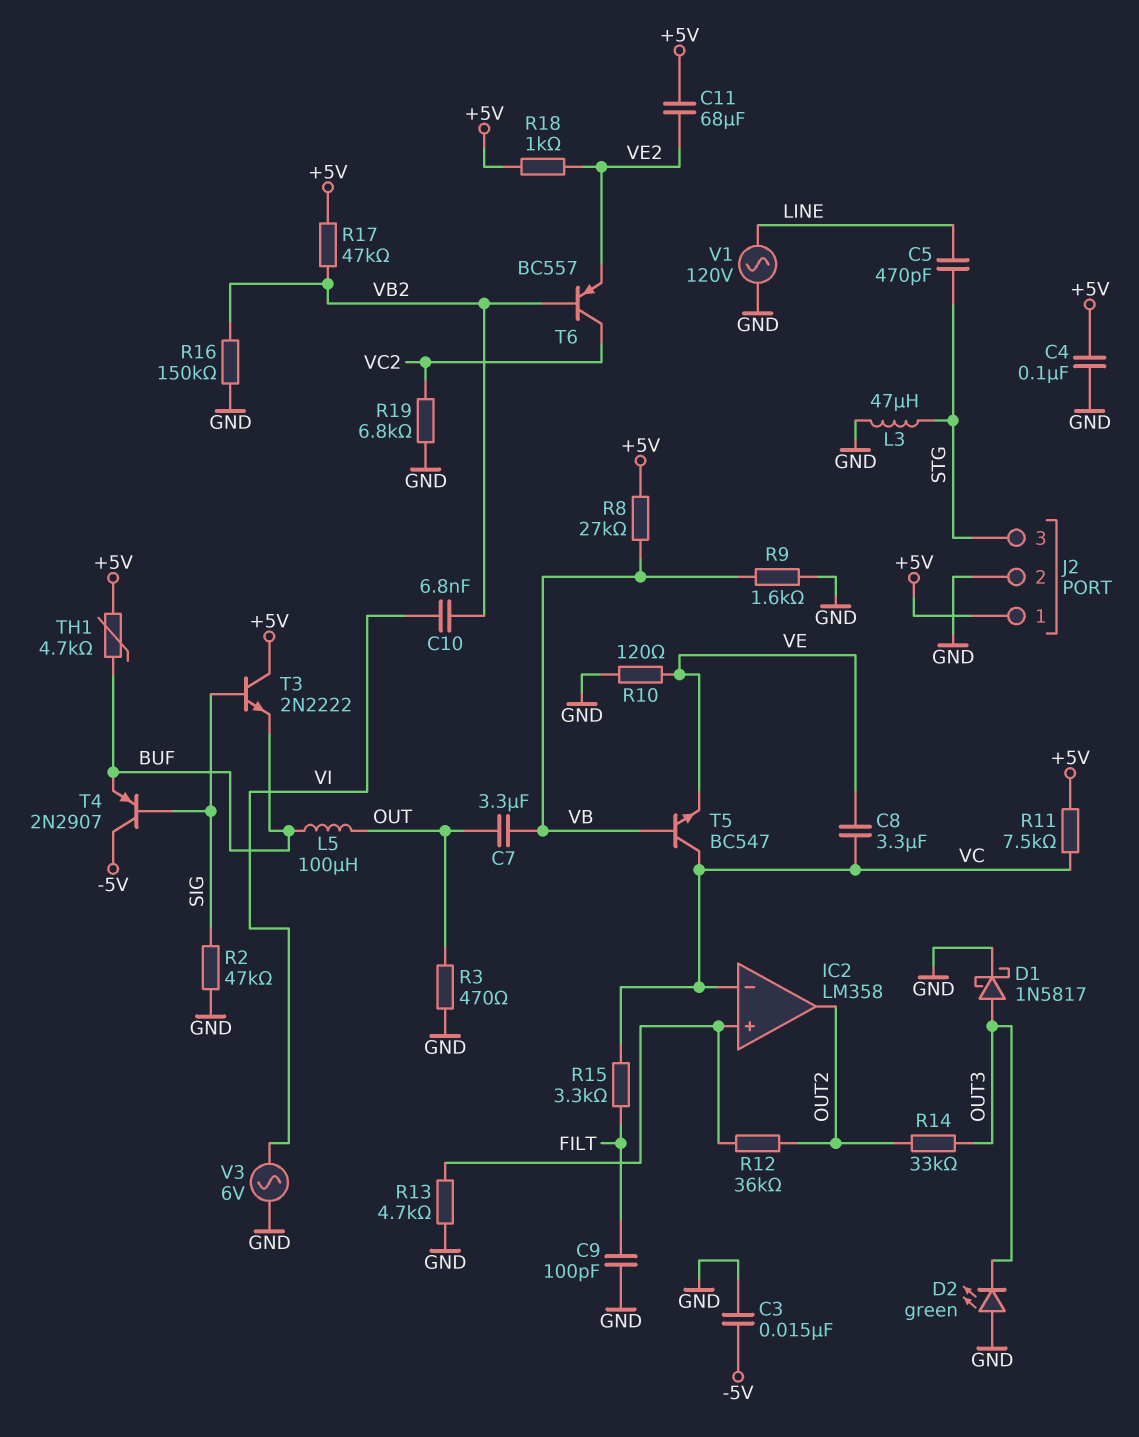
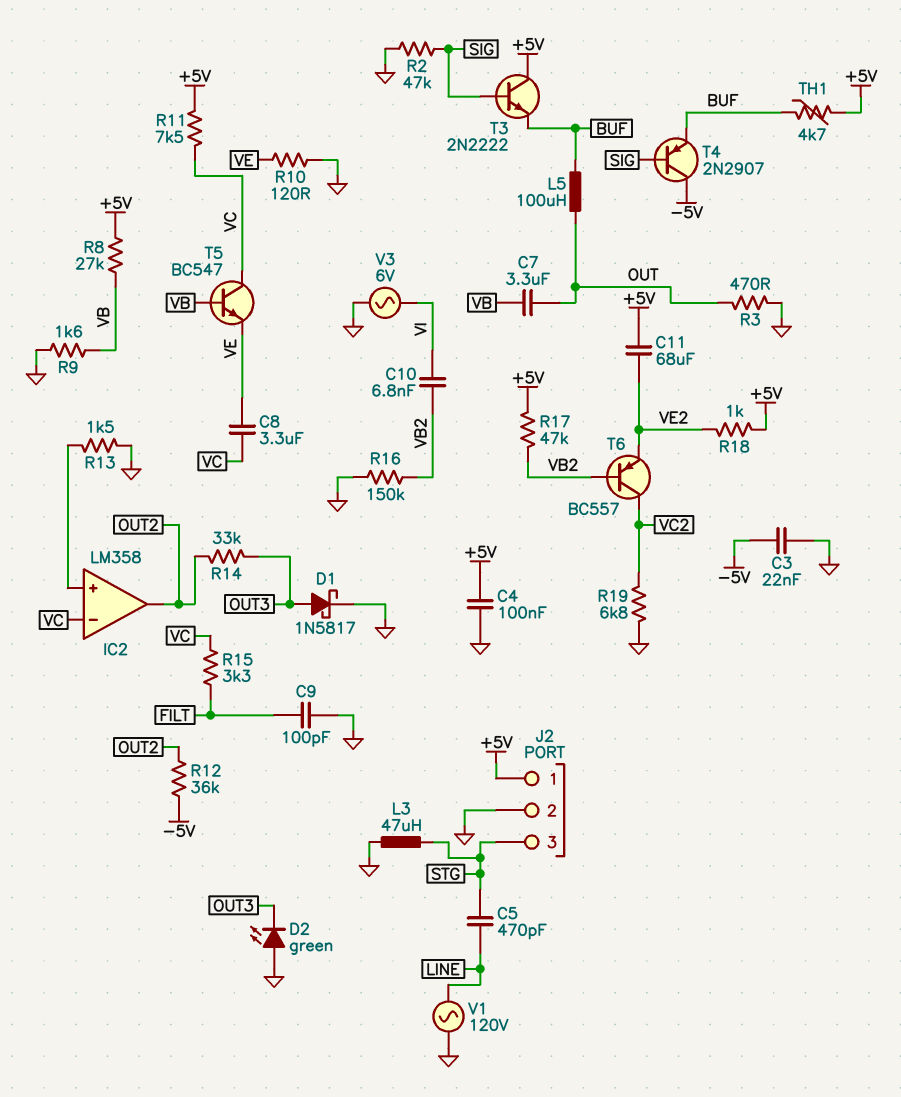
C3: 15nF (-5V, GND) -> 22nF (-5V, GND)
R12: 36k (IC2/in+, OUT2) -> 36k (-5V, OUT2)
R13: 4.7k (GND, IC2/in+) -> 1.5k (GND, IC2/in+)

